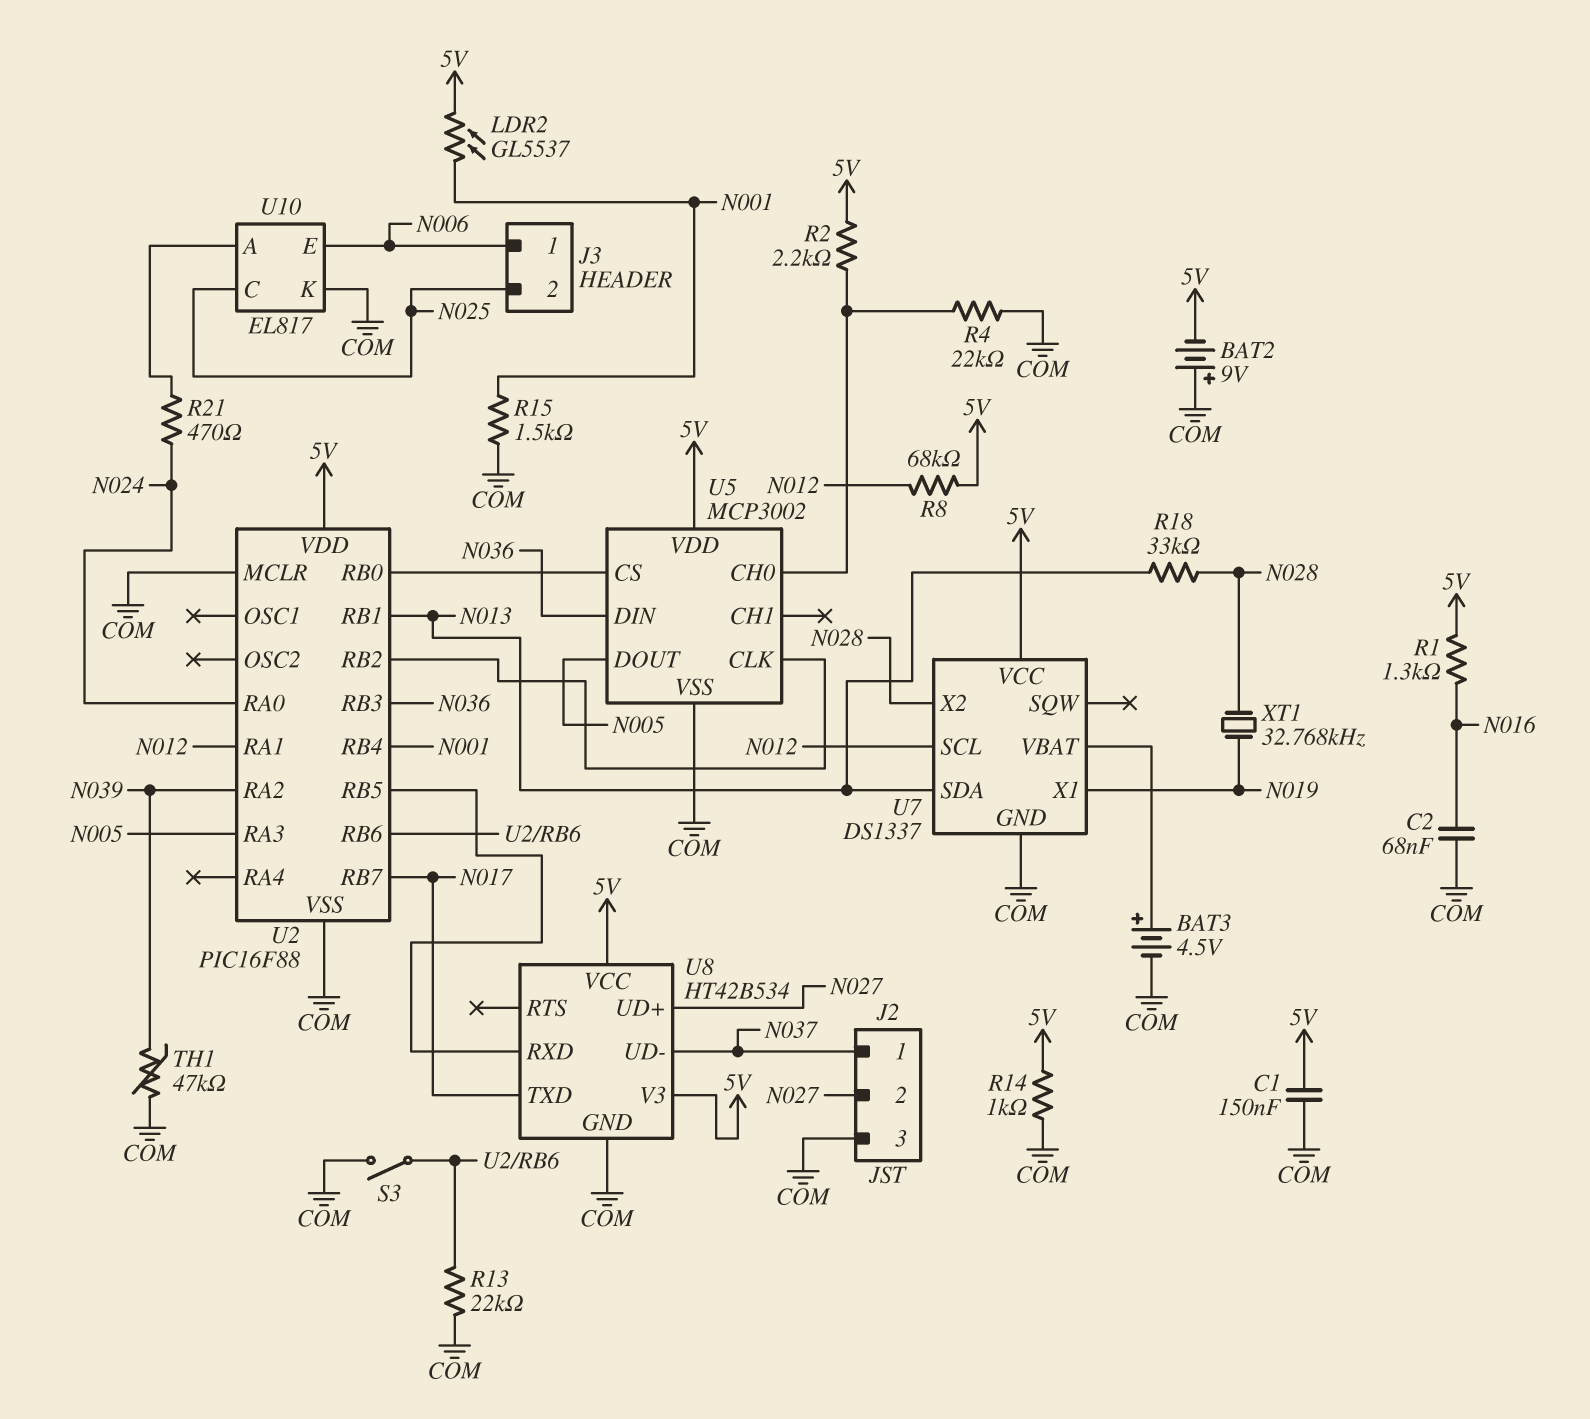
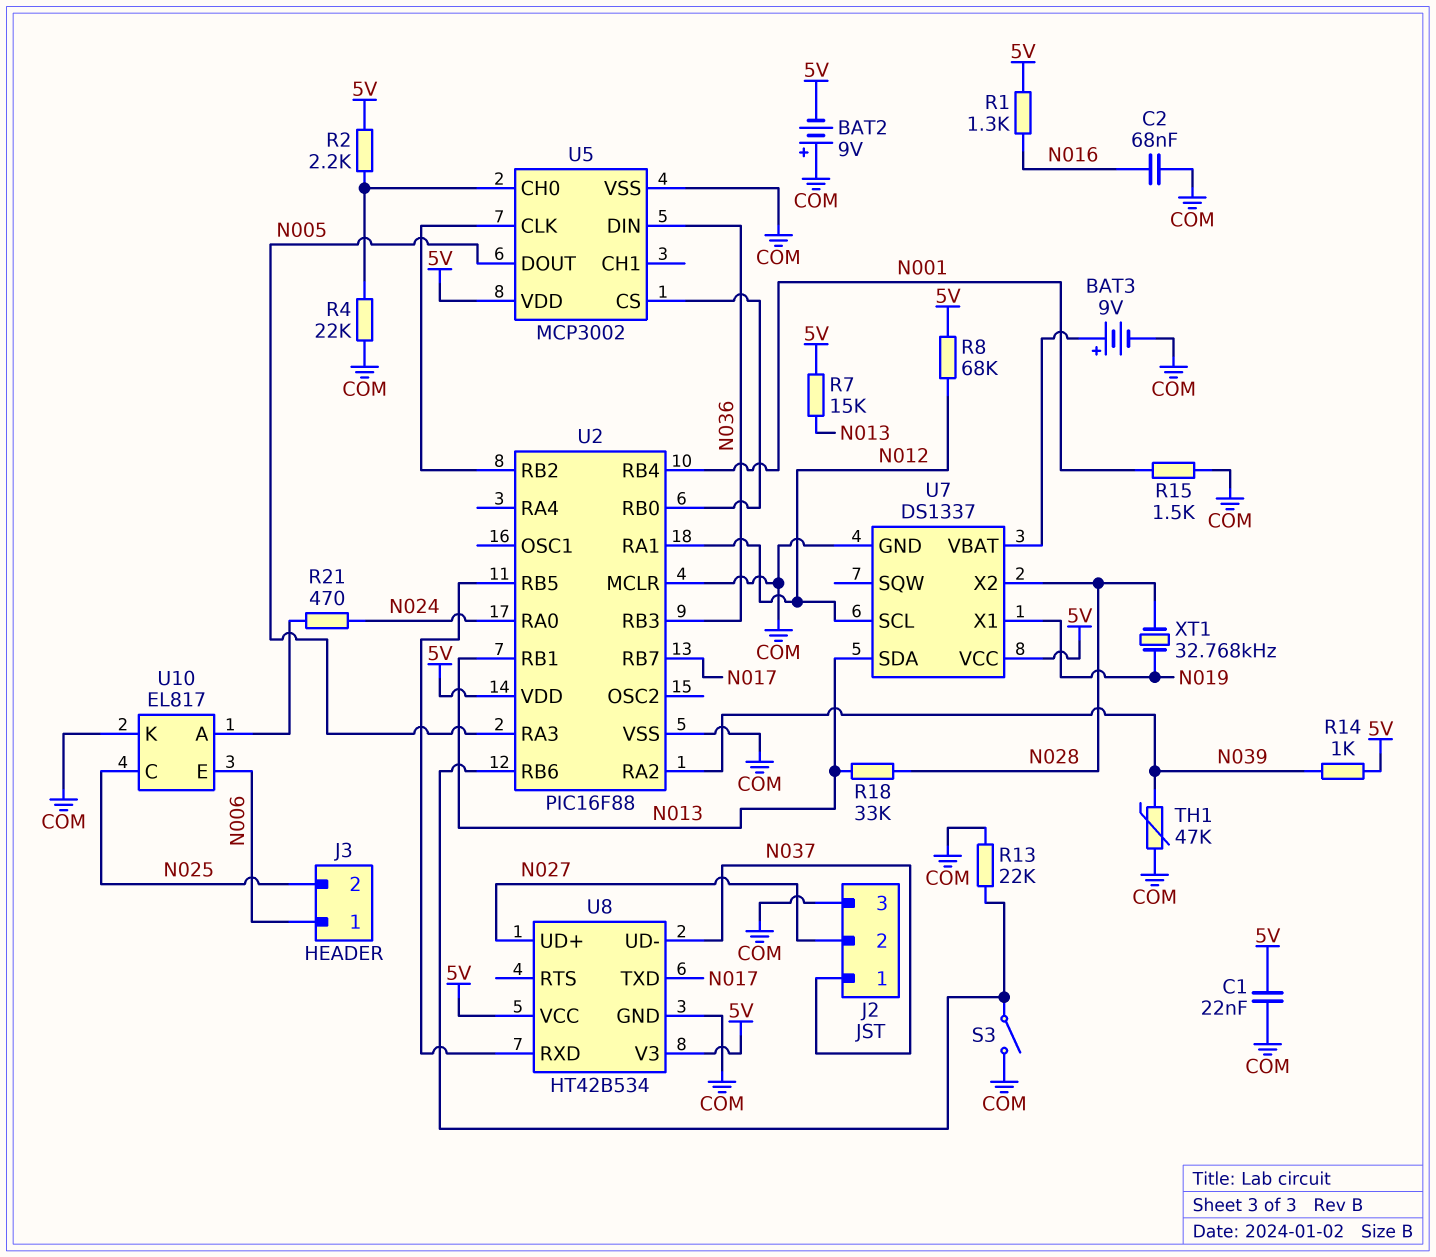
BAT3: 4.5V (plus U7/VBAT, minus COM) -> 9V (plus U7/VBAT, minus COM)
C1: 150nF (5V, COM) -> 22nF (5V, COM)
LDR2: GL5537 (5V, N001) -> none
R7: none -> 15k (5V, N013)
R14: 1k (5V, COM) -> 1k (5V, N039)

